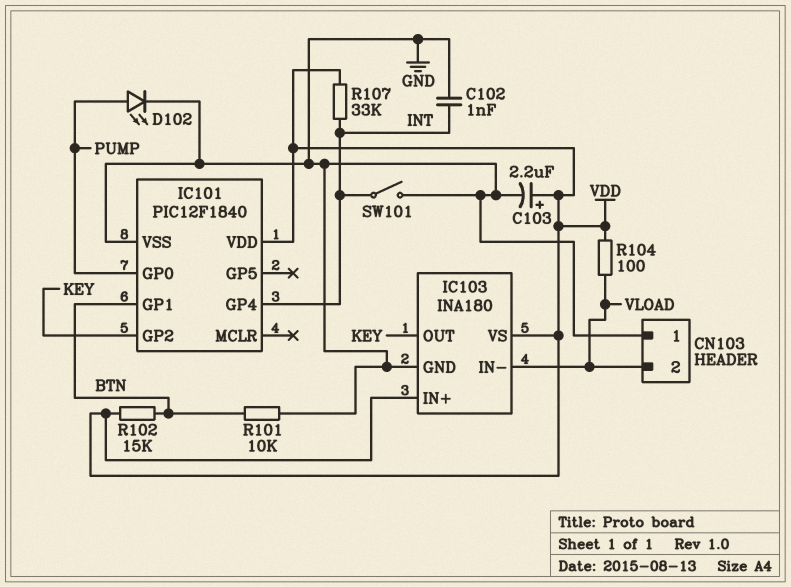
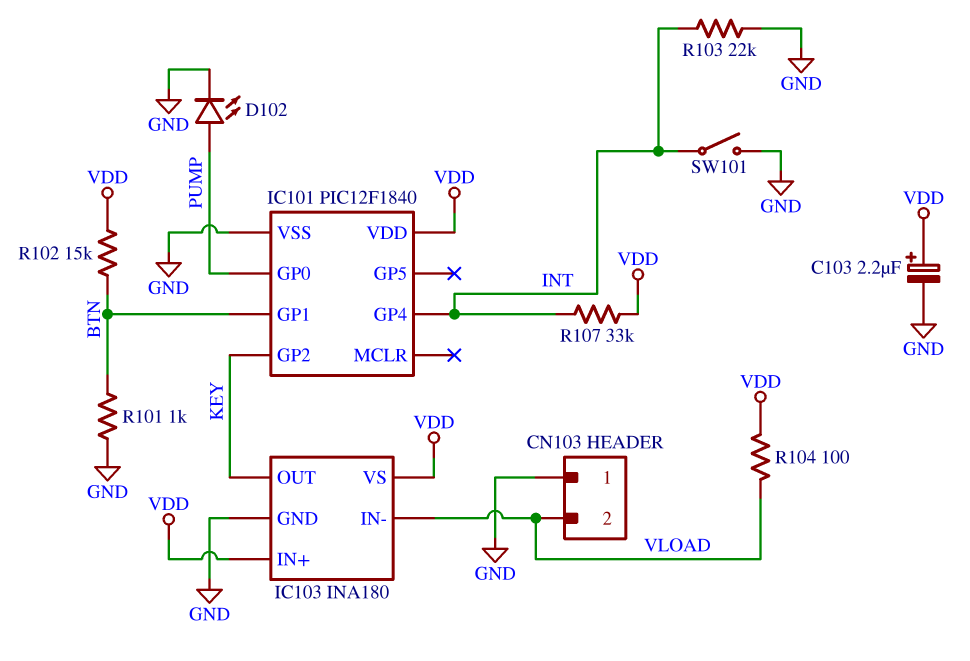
C102: 1nF (GND, INT) -> none
R101: 10k (BTN, GND) -> 1k (BTN, GND)
R103: none -> 22k (GND, INT)

